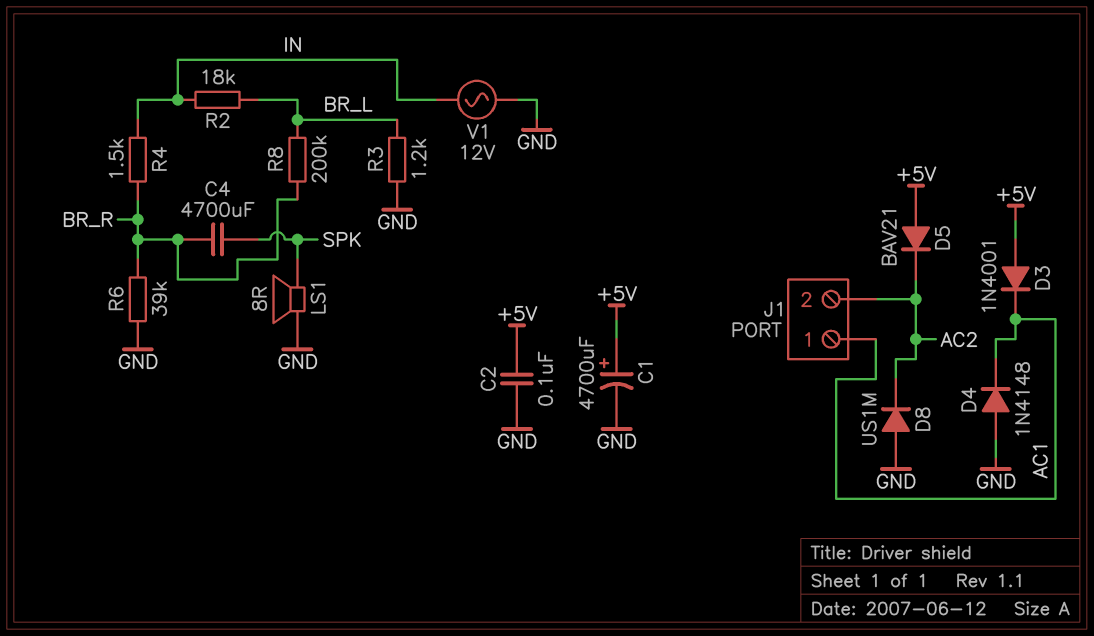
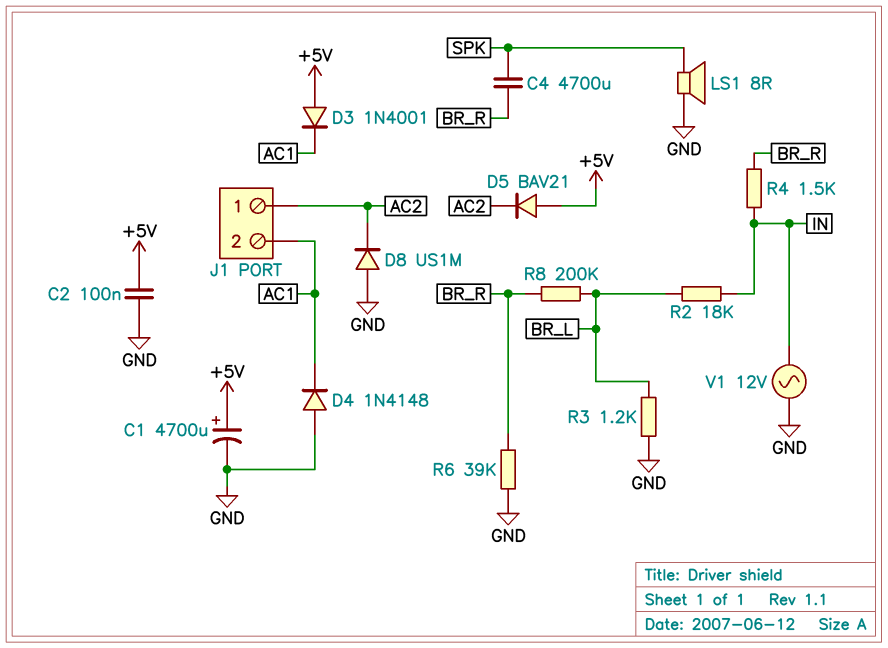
J1 pin 1: AC1 -> AC2
J1 pin 2: AC2 -> AC1

